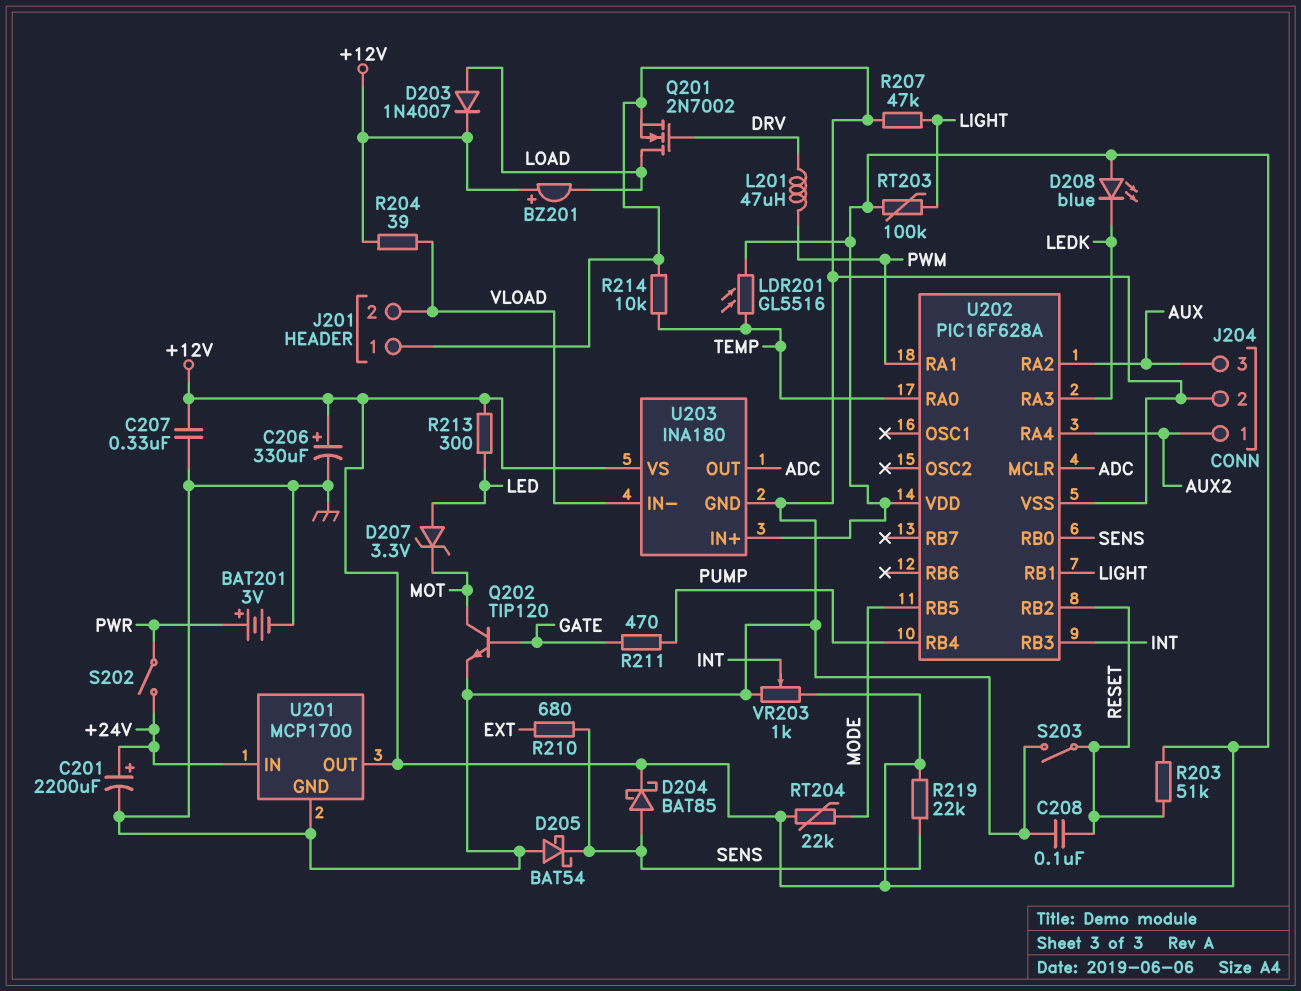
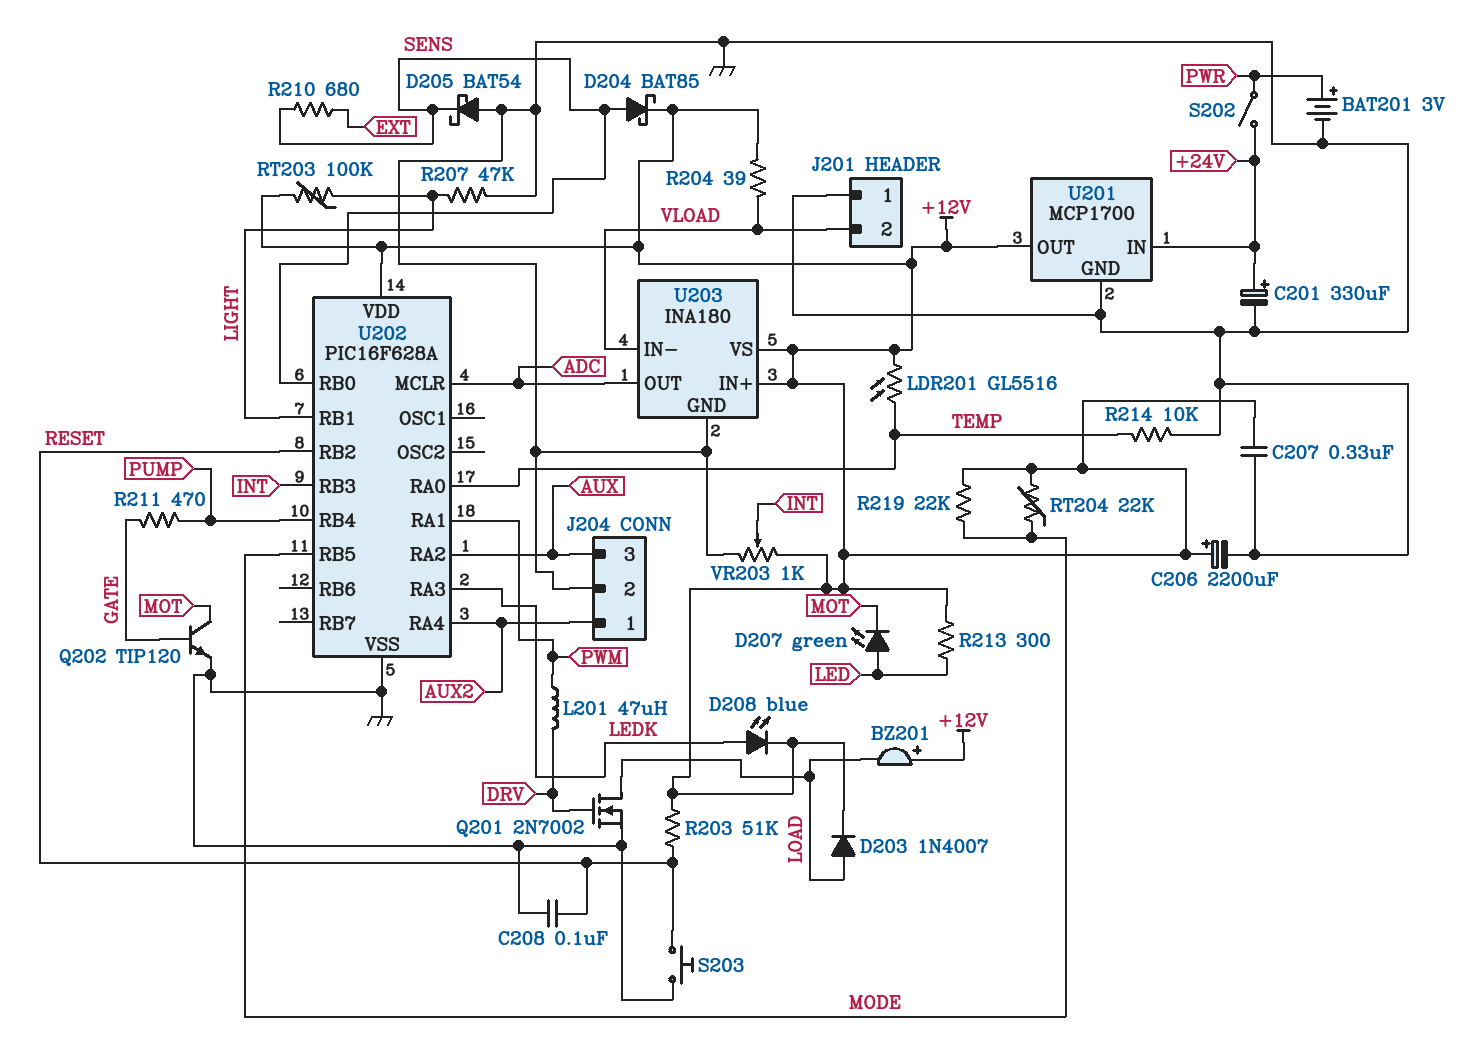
C201: 2200uF (plus +24V, minus GND) -> 330uF (plus +24V, minus GND)
C206: 330uF (plus +12V, minus GND) -> 2200uF (plus +12V, minus GND)
D207: zener 3.3V (A LED, K MOT) -> LED green (A LED, K MOT)
D208: LED blue (A +12V, K LEDK) -> LED blue (A LEDK, K +12V)
R219: 22k (+12V, SENS) -> 22k (+12V, MODE)
S203: switch (GND, RESET) -> button (GND, RESET)

